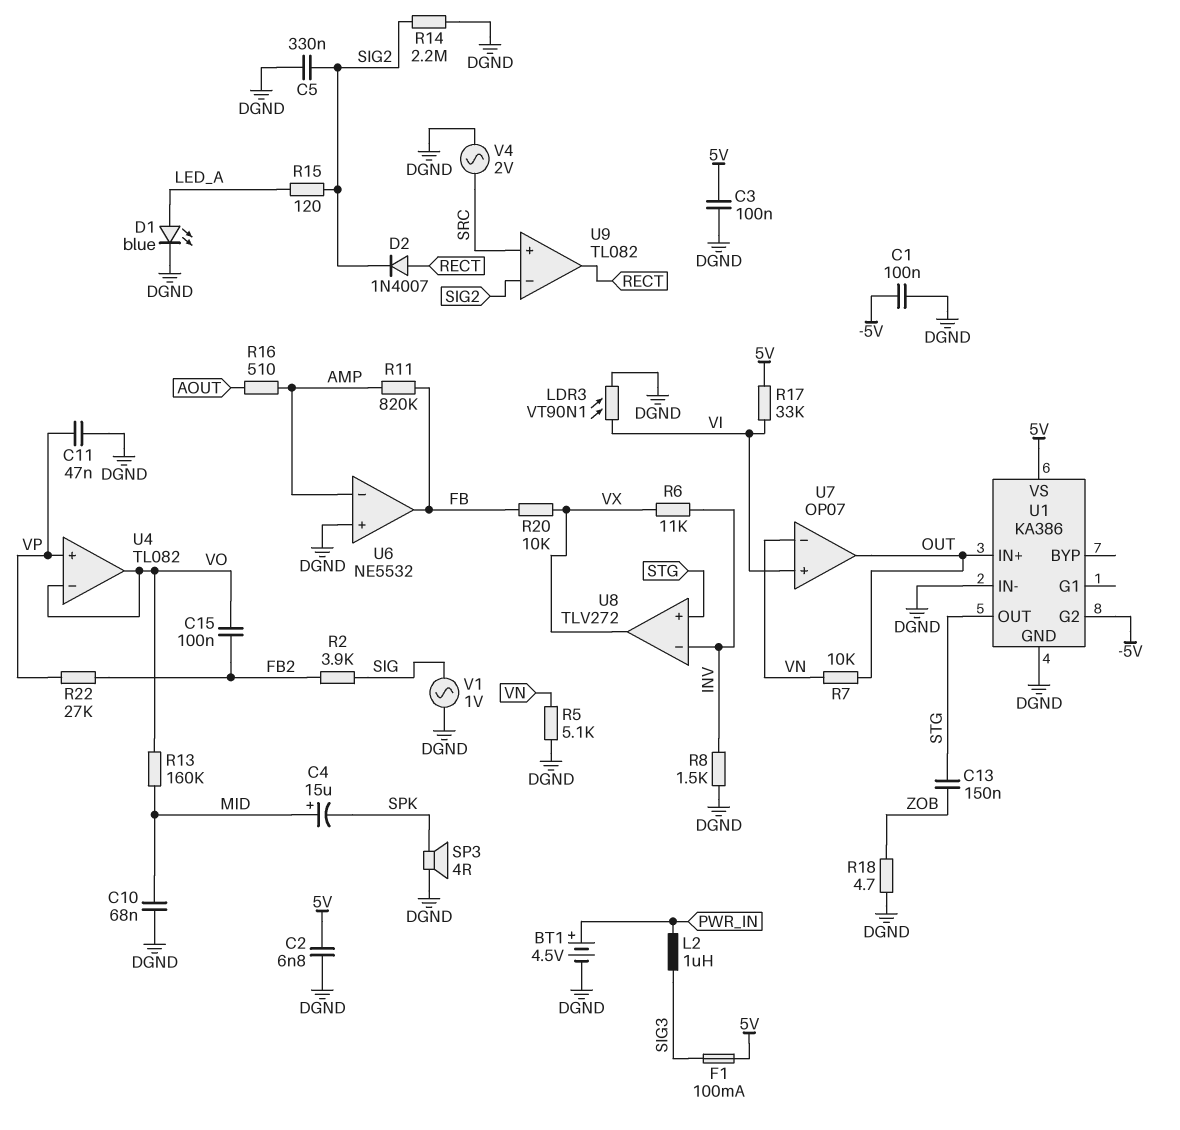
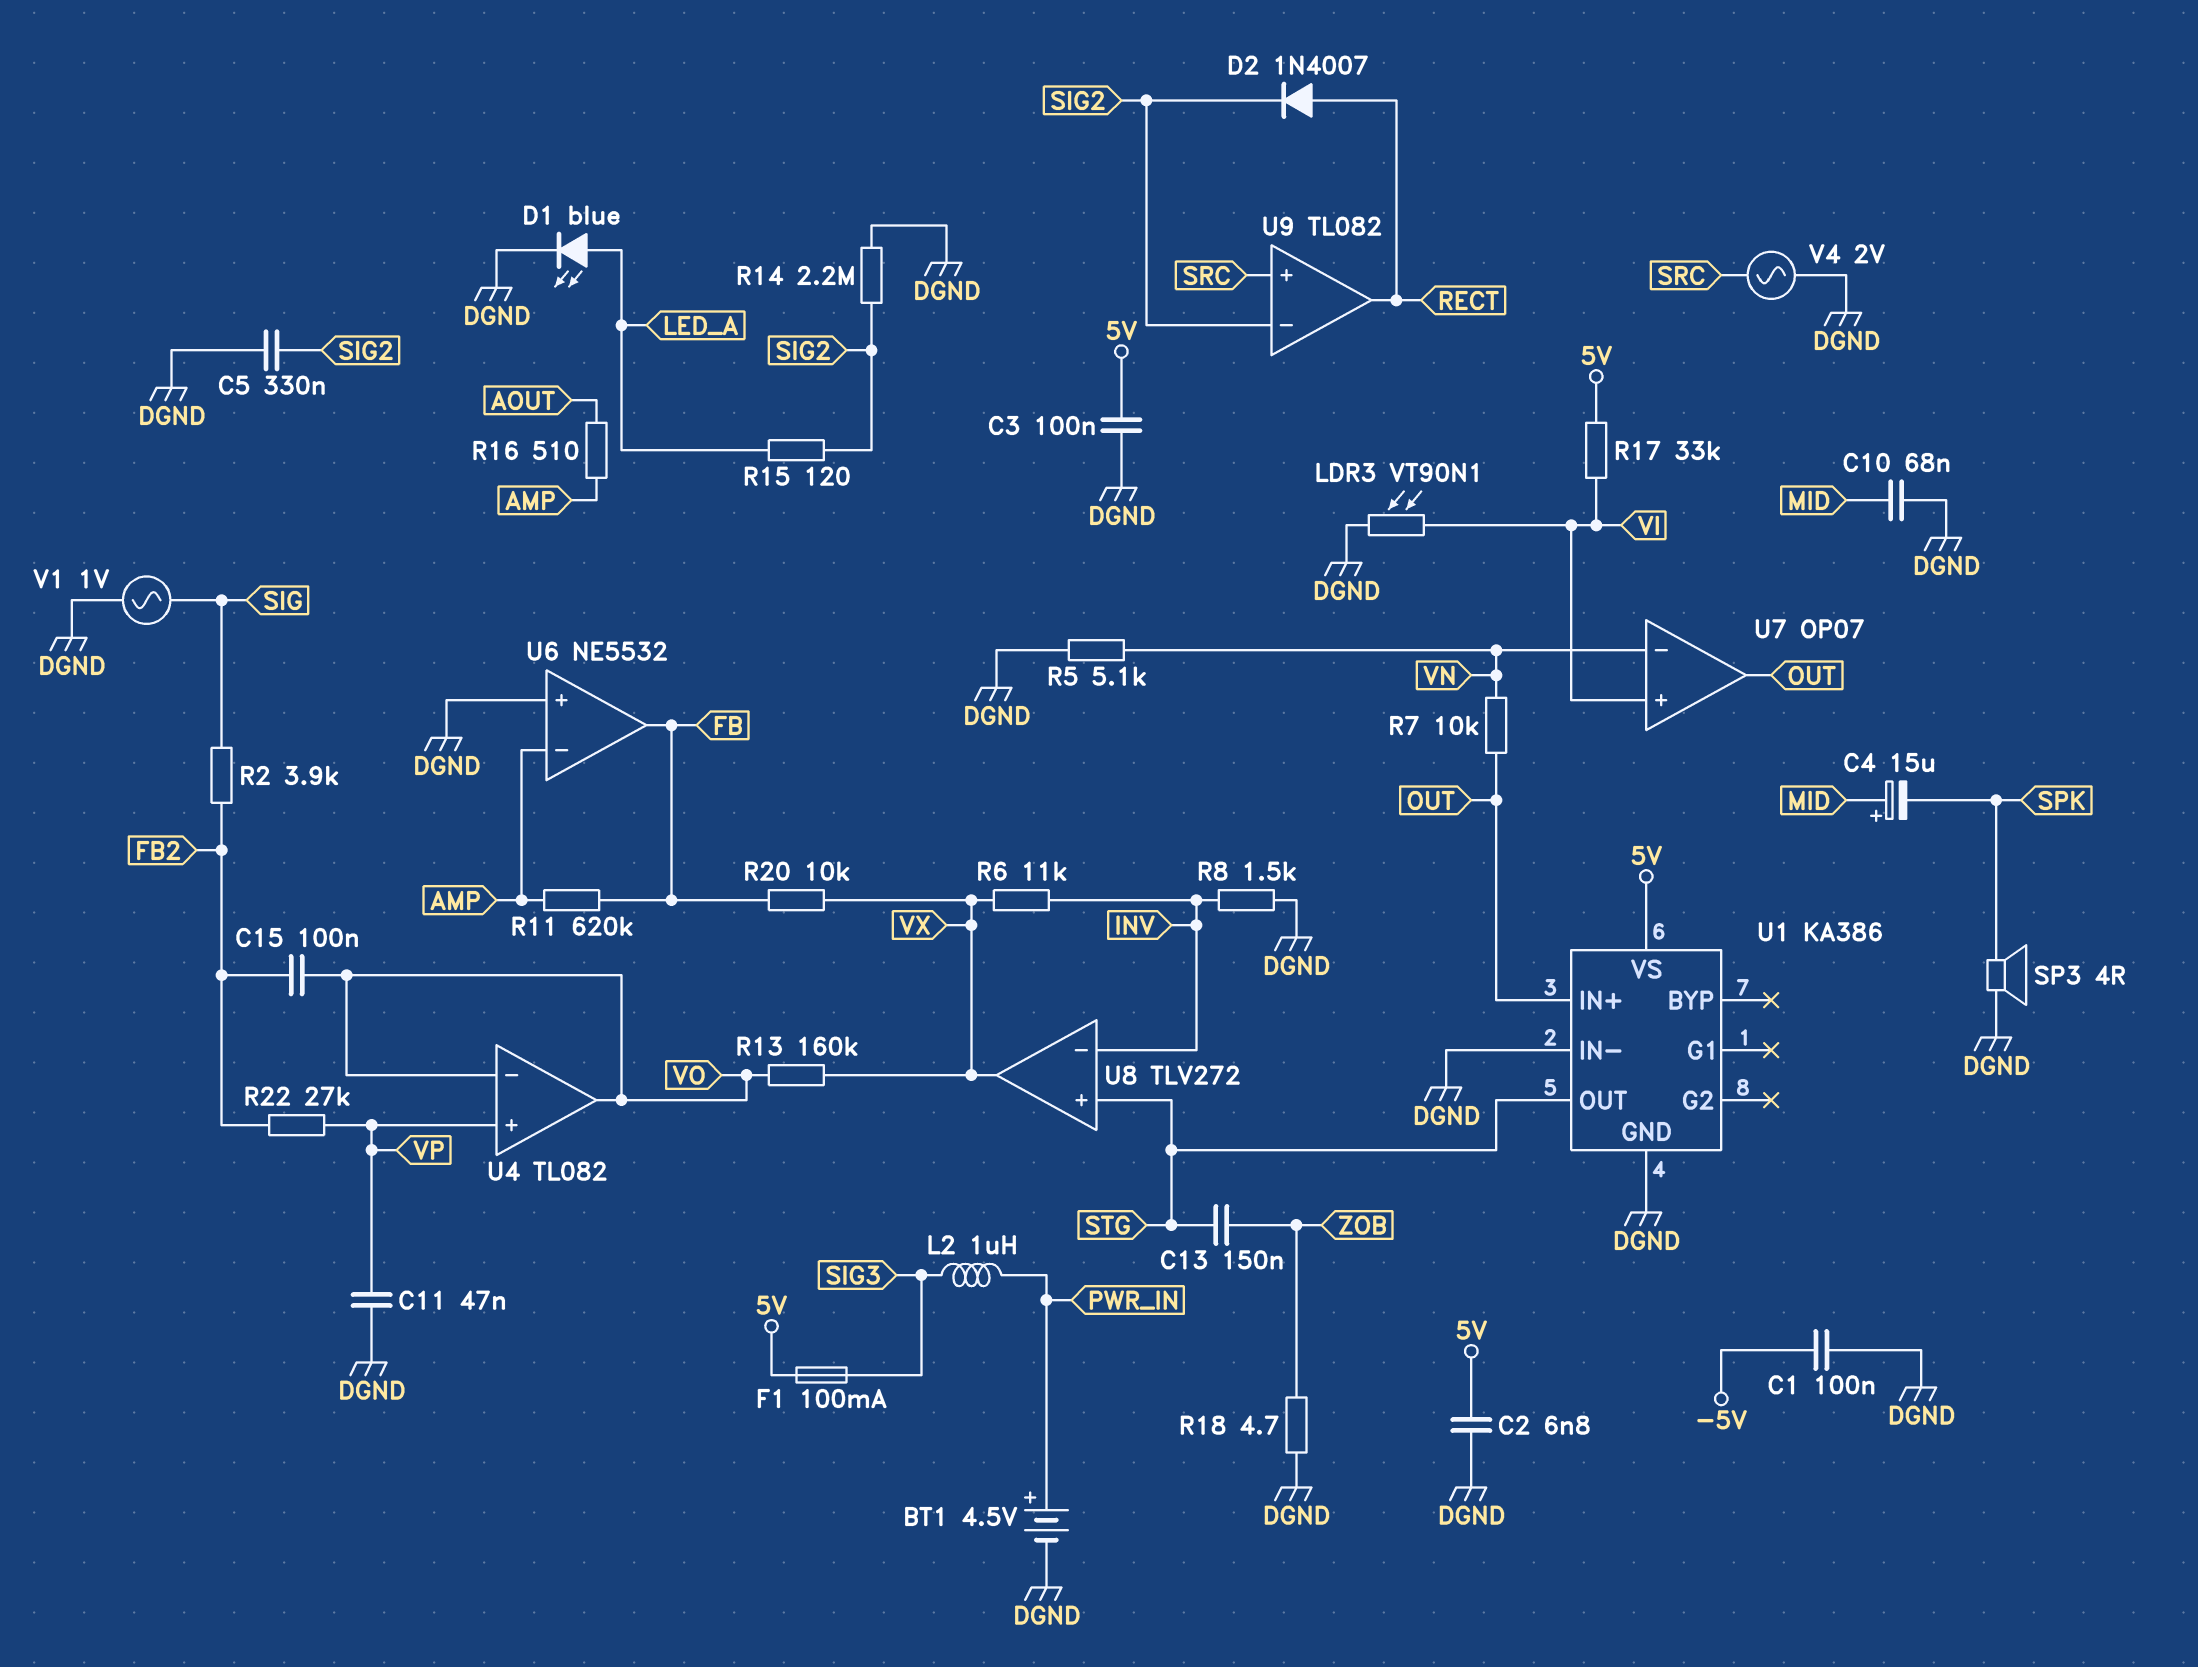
R11: 820k (AMP, FB) -> 620k (AMP, FB)
R13: 160k (MID, VO) -> 160k (VO, VX)
U1 pin G2: -5V -> none

